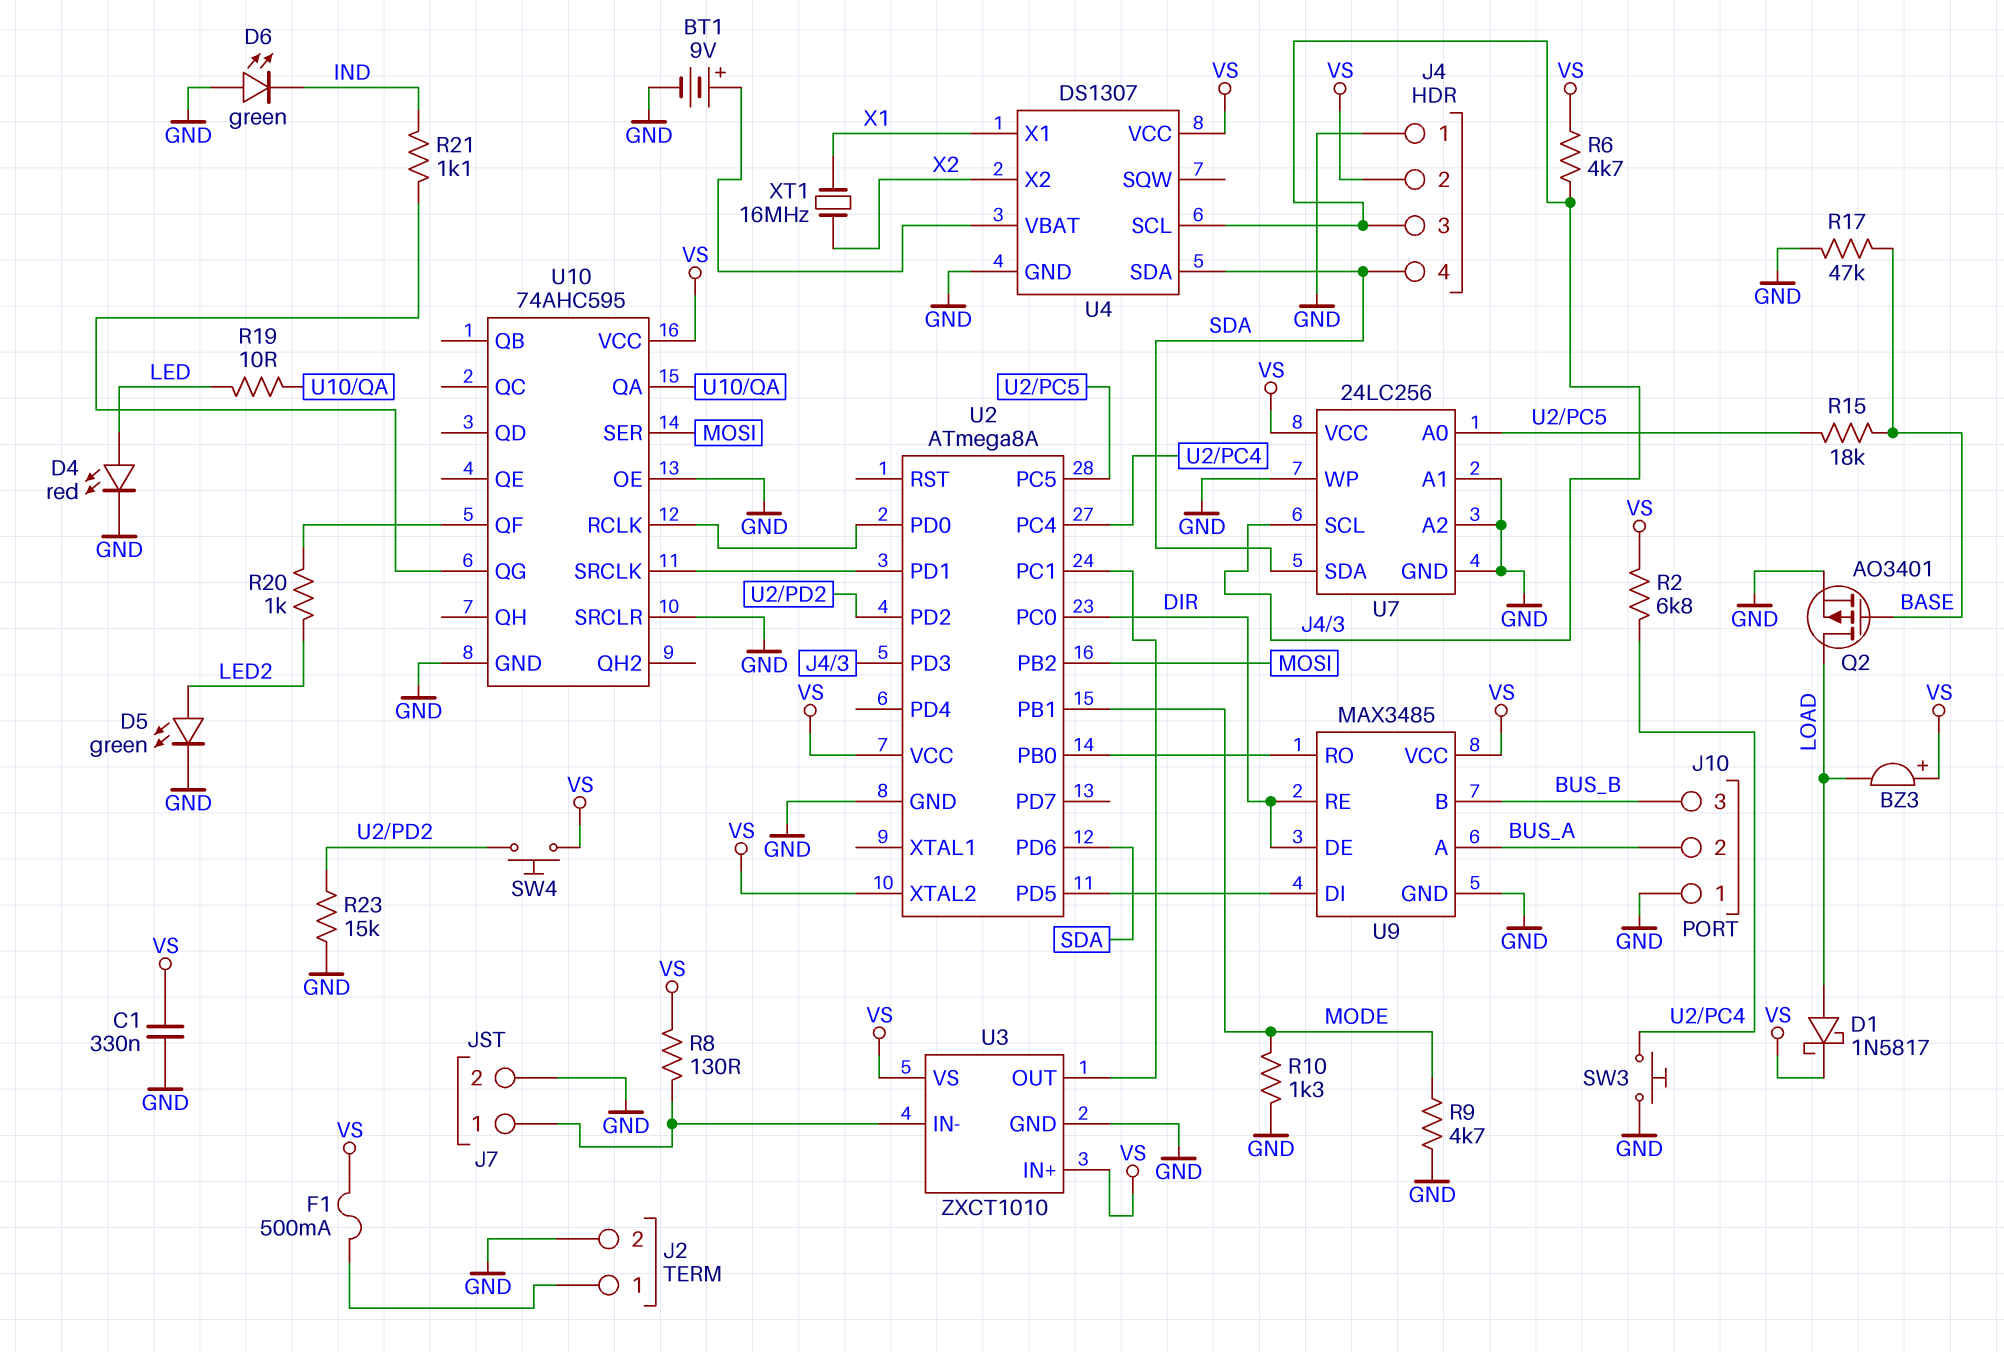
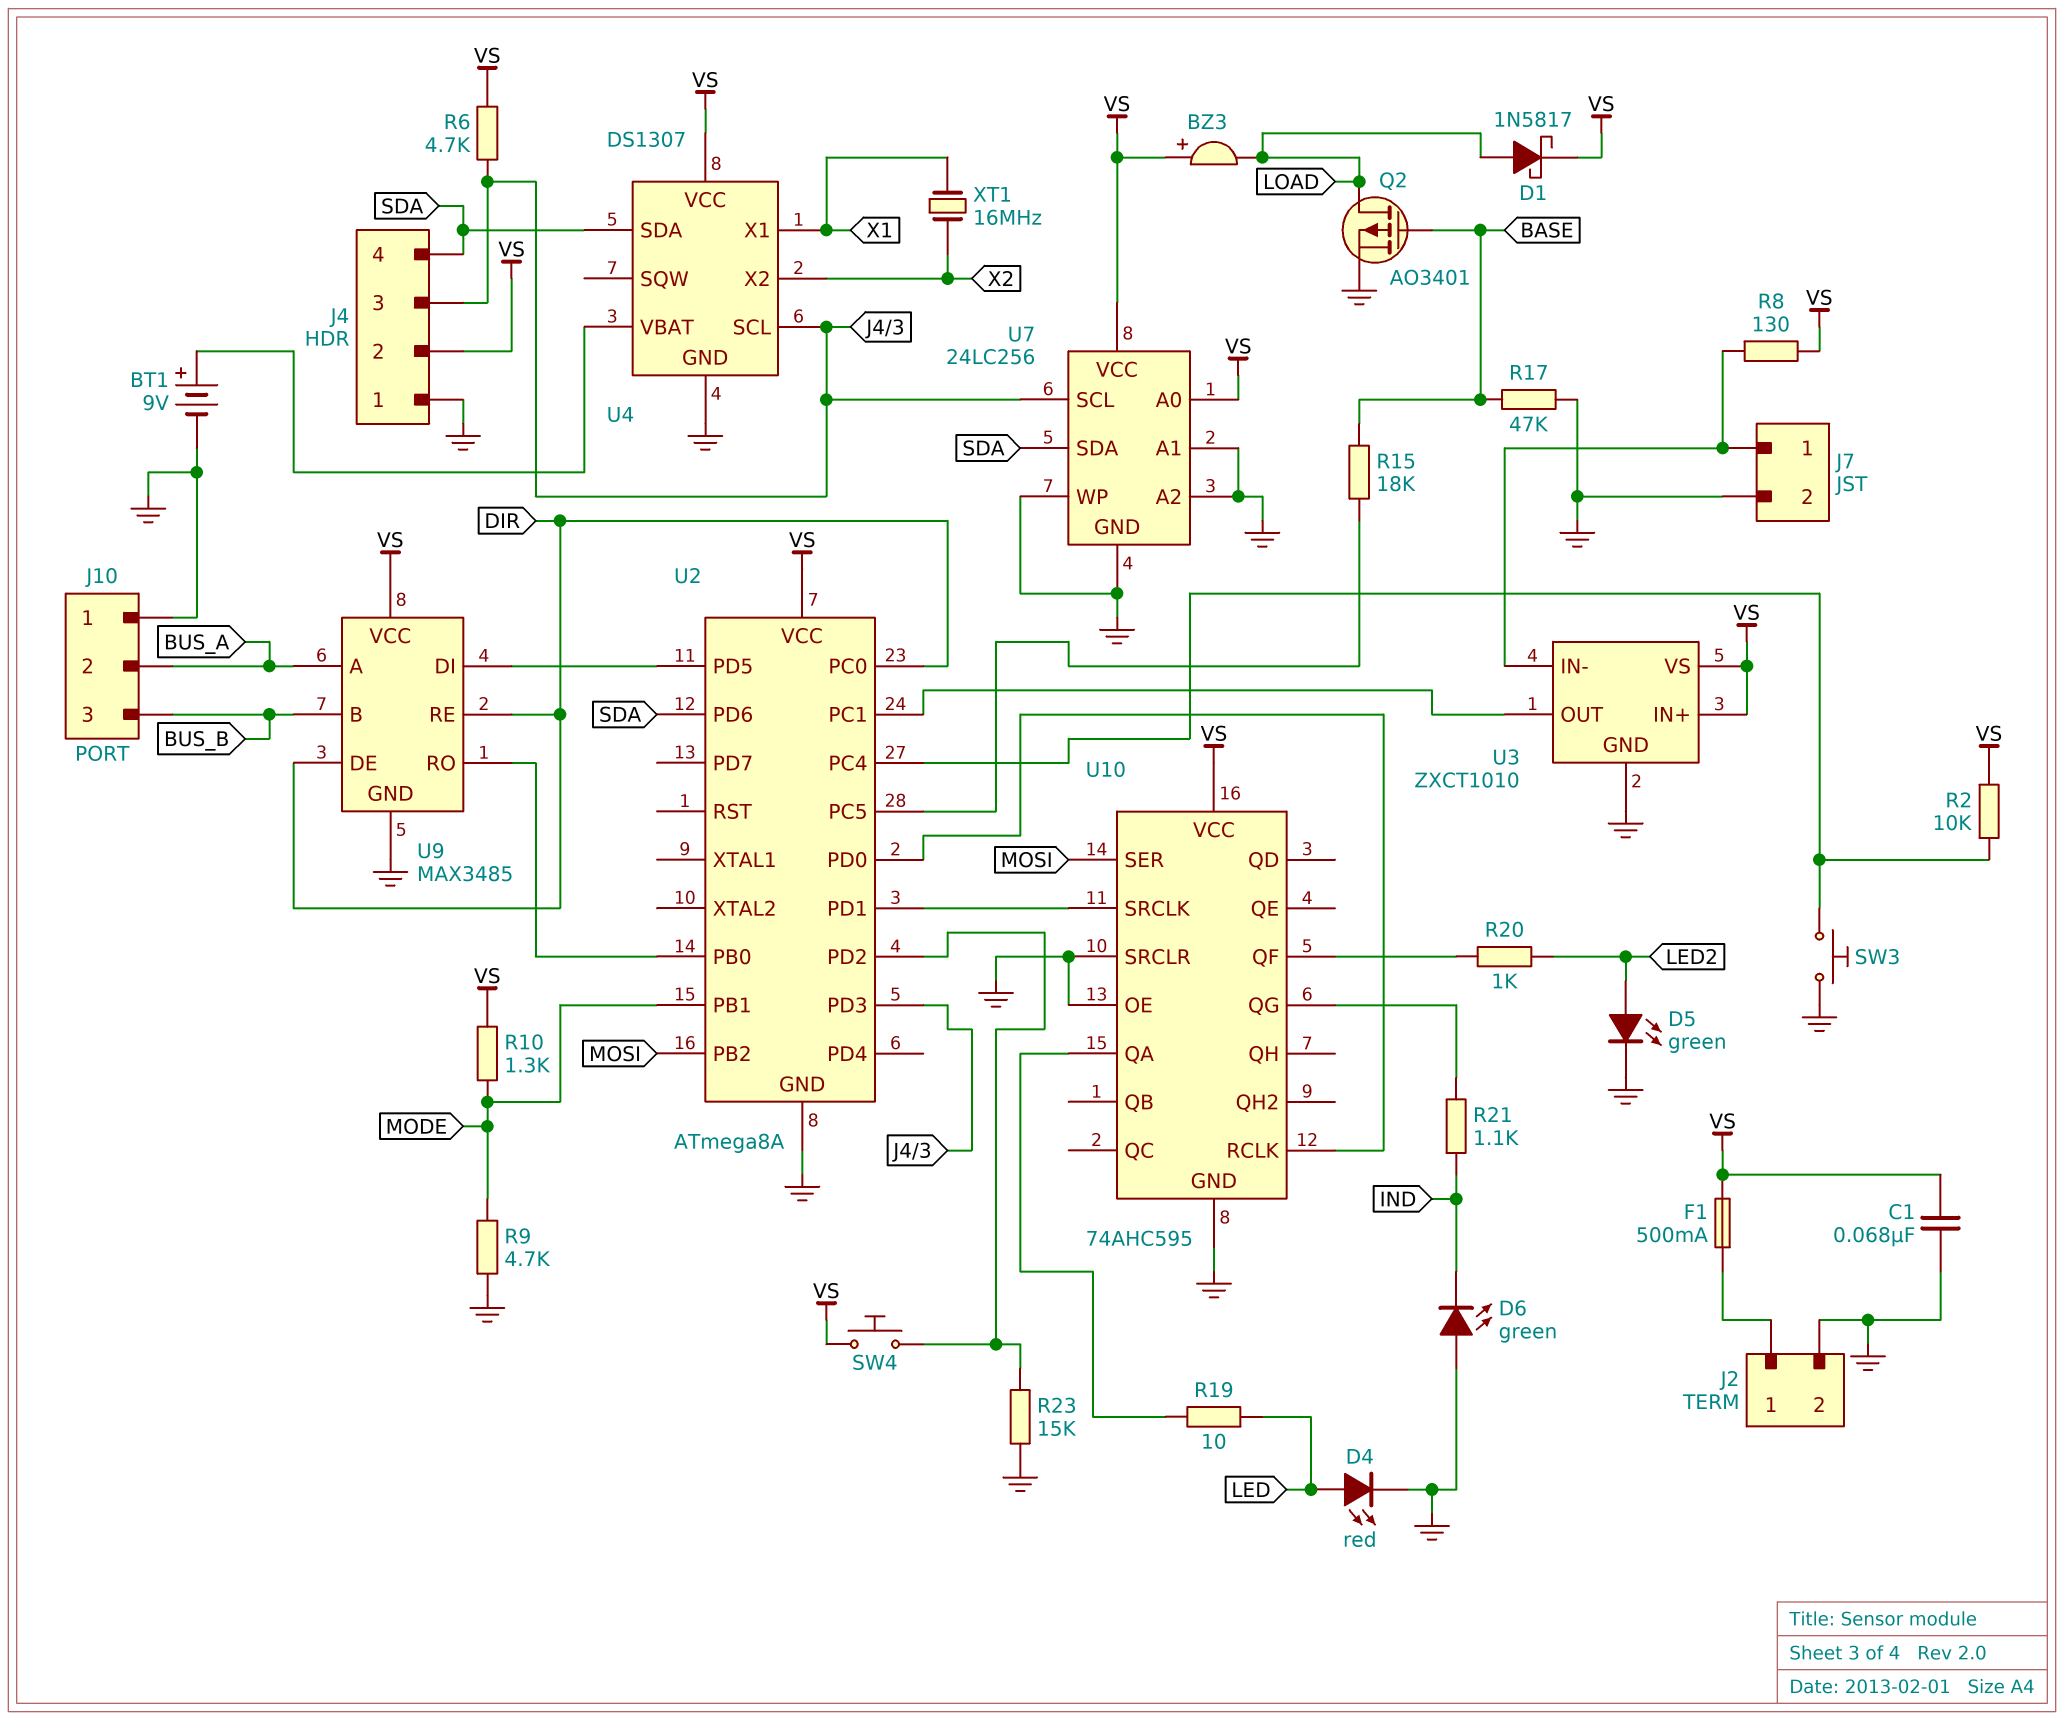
C1: 330nF (GND, VS) -> 68nF (GND, VS)
R2: 6.8k (U2/PC4, VS) -> 10k (U2/PC4, VS)
R10: 1.3k (GND, MODE) -> 1.3k (MODE, VS)
U2 pin XTAL2: VS -> none
U7 pin A0: U2/PC5 -> VS

